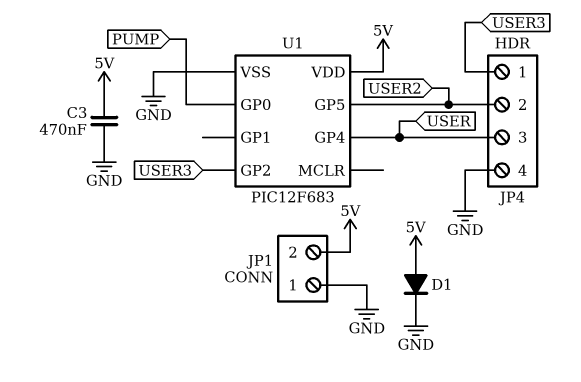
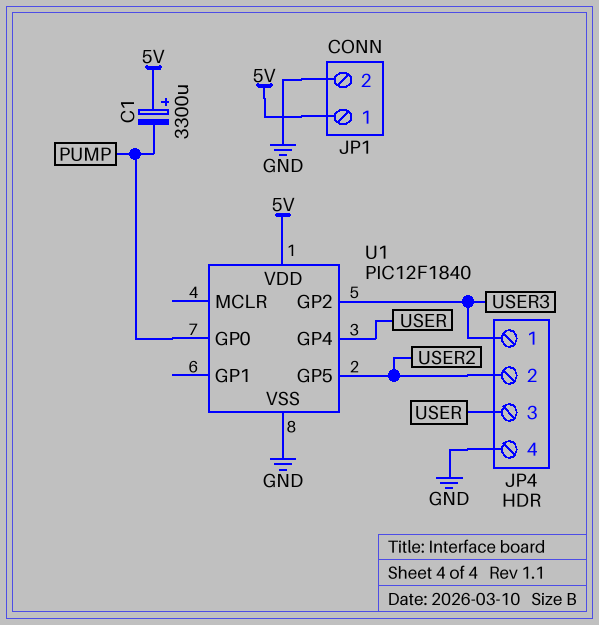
C1: none -> 3300uF (plus 5V, minus PUMP)
C3: 470nF (5V, GND) -> none
D1: diode (A 5V, K GND) -> none
JP1 pin 1: GND -> 5V
JP1 pin 2: 5V -> GND
U1: PIC12F683 -> PIC12F1840

